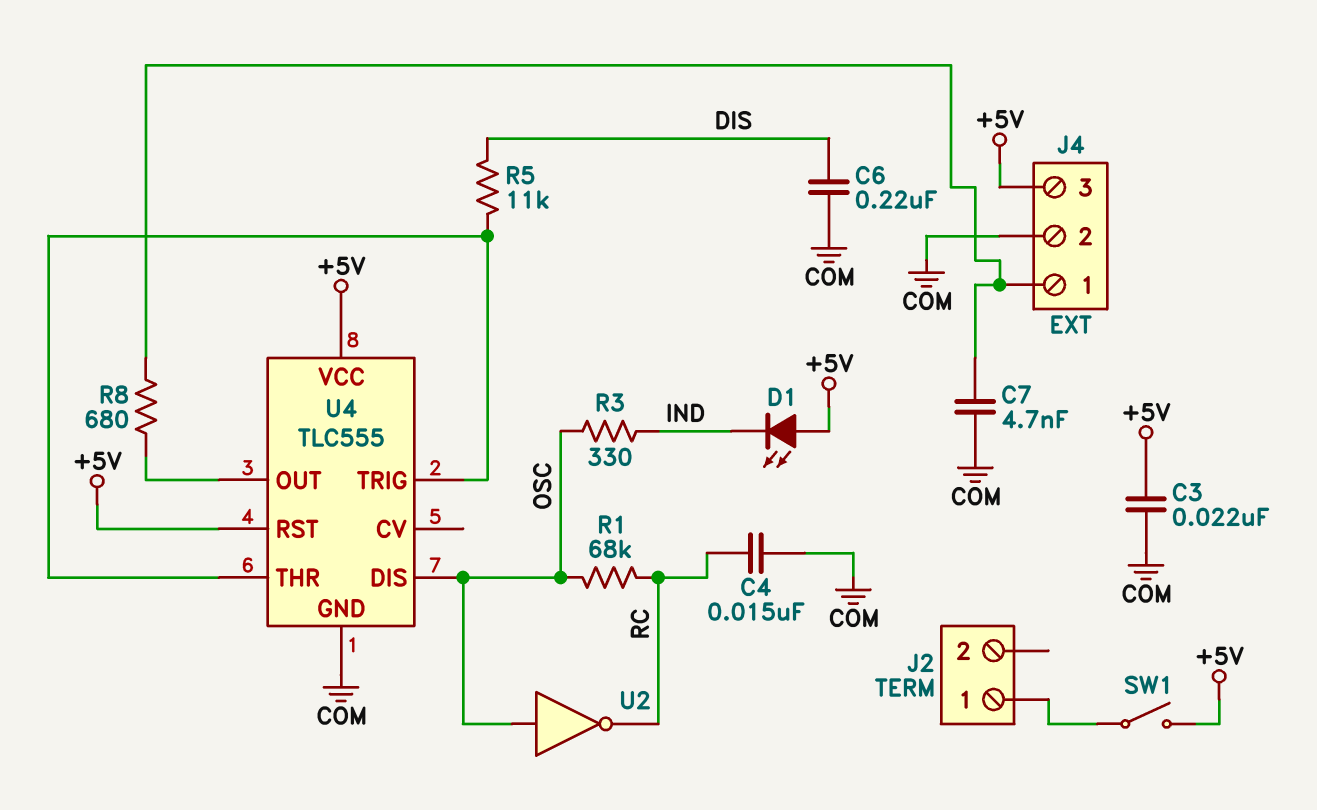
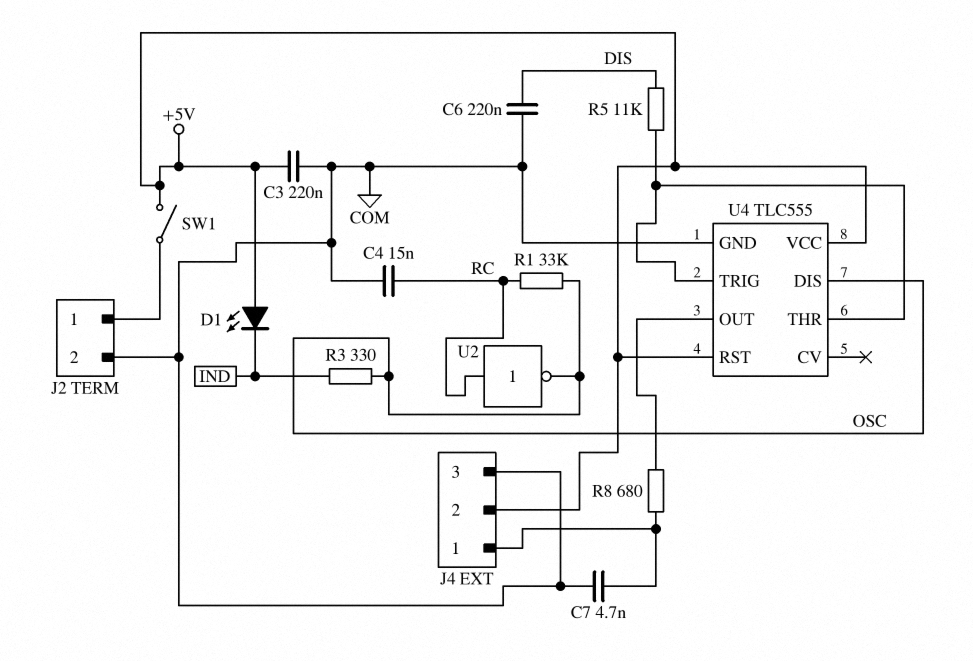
C3: 22nF (+5V, COM) -> 220nF (+5V, COM)
J2 pin 2: none -> COM
J4 pin 2: COM -> +5V
J4 pin 3: +5V -> COM
R1: 68k (OSC, RC) -> 33k (OSC, RC)
U2: NOT (in OSC, out RC) -> NOT (in RC, out OSC)

